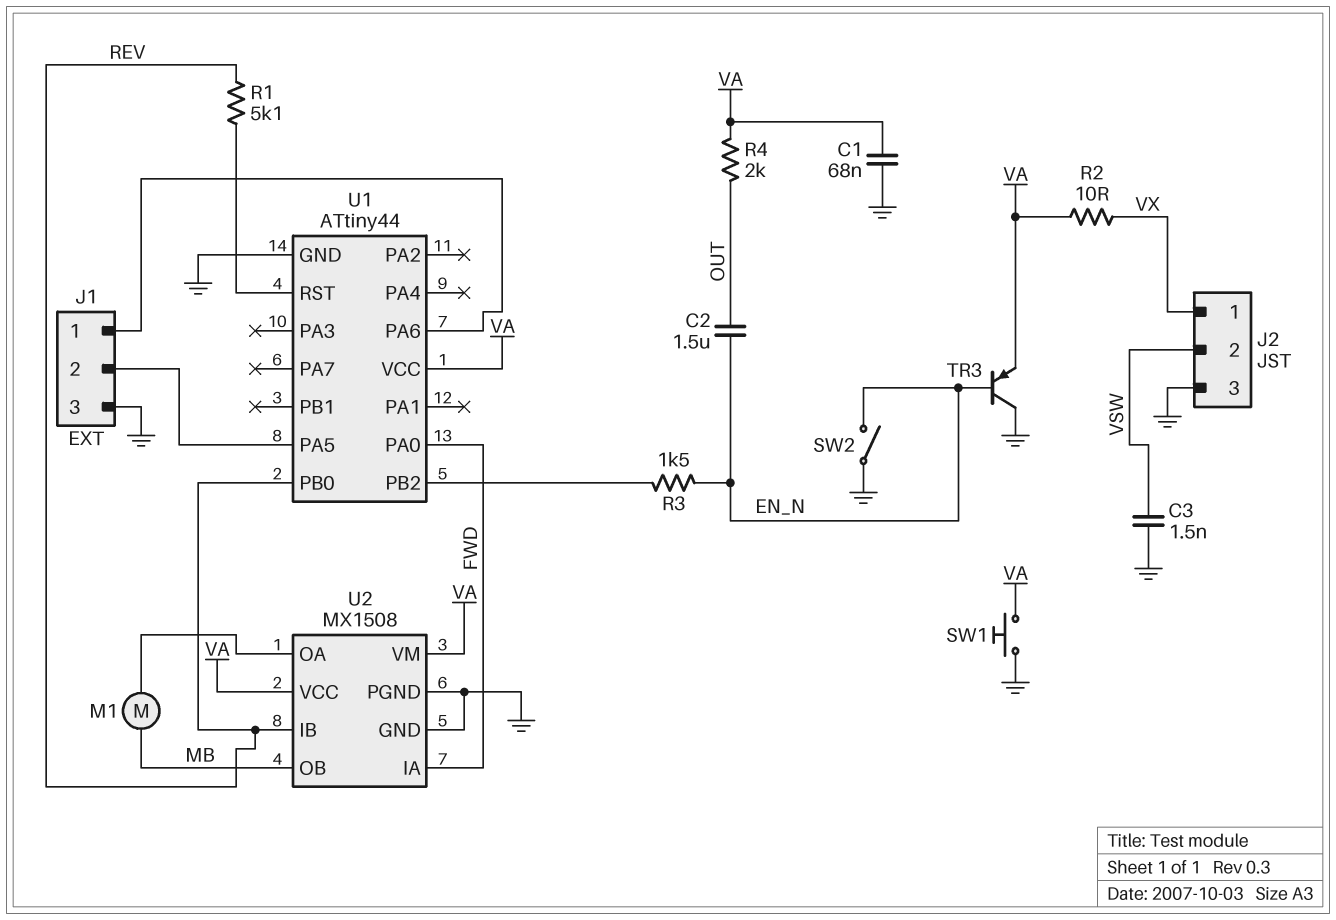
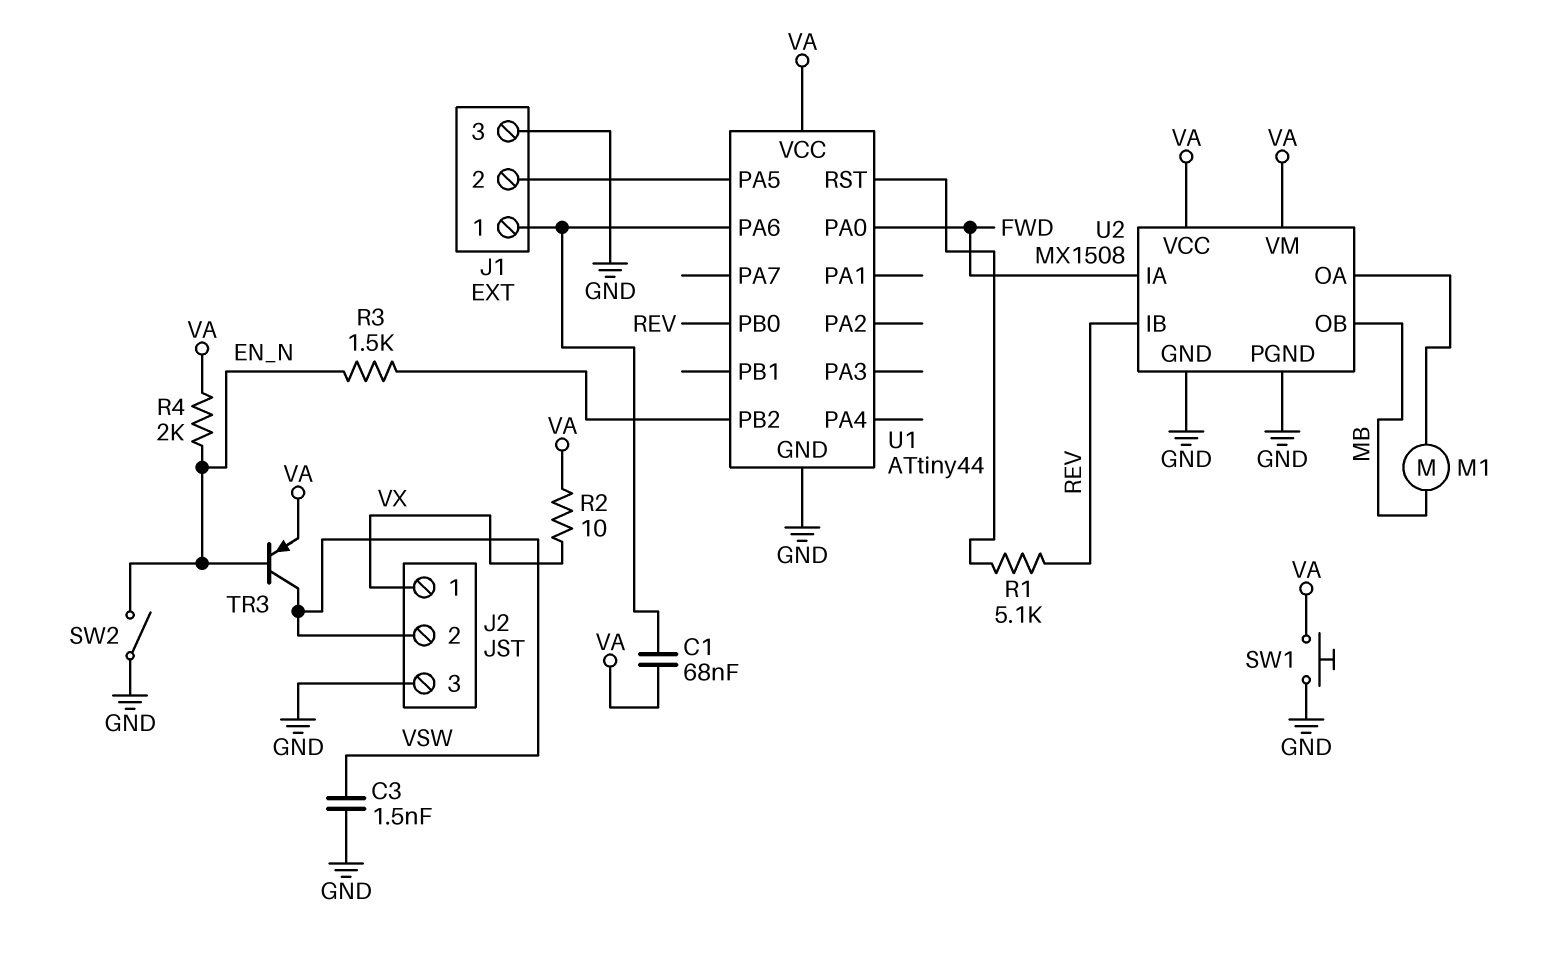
C1: 68nF (GND, VA) -> 68nF (J1/1, VA)
C2: 1.5uF (EN_N, OUT) -> none
R4: 2k (OUT, VA) -> 2k (EN_N, VA)
TR3: PNP (B EN_N, C GND, E VA) -> PNP (B EN_N, C VSW, E VA)

